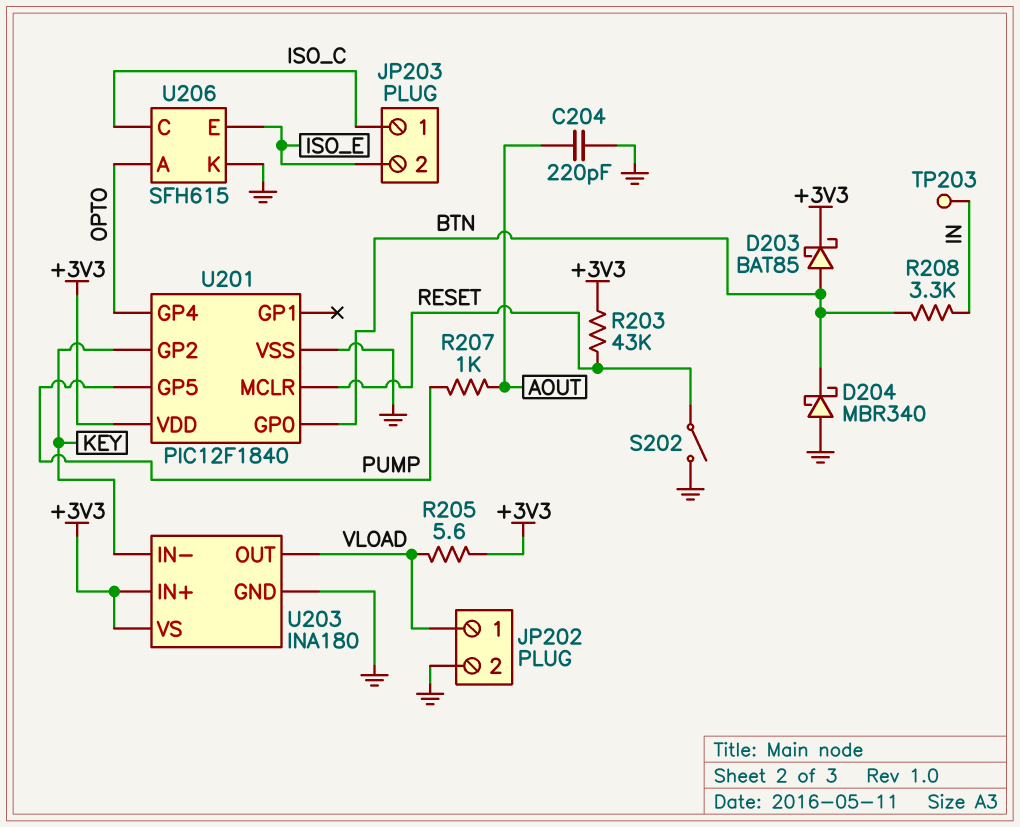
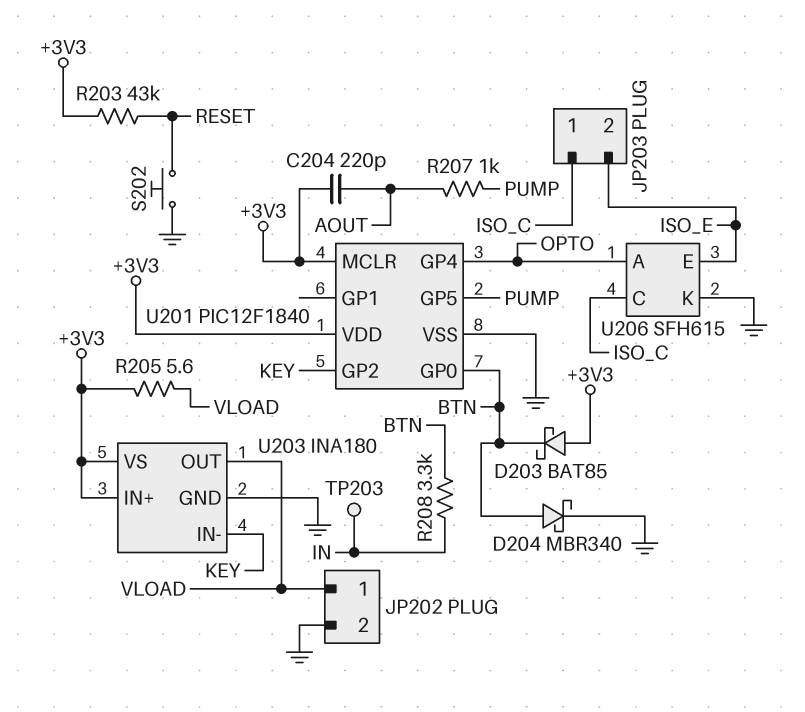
C204: 220pF (AOUT, GND) -> 220pF (+3V3, AOUT)
D203: schottky BAT85 (A BTN, K +3V3) -> schottky BAT85 (A +3V3, K BTN)
D204: schottky MBR340 (A GND, K BTN) -> schottky MBR340 (A BTN, K GND)
S202: switch (GND, RESET) -> button (GND, RESET)
U201 pin MCLR: RESET -> +3V3

